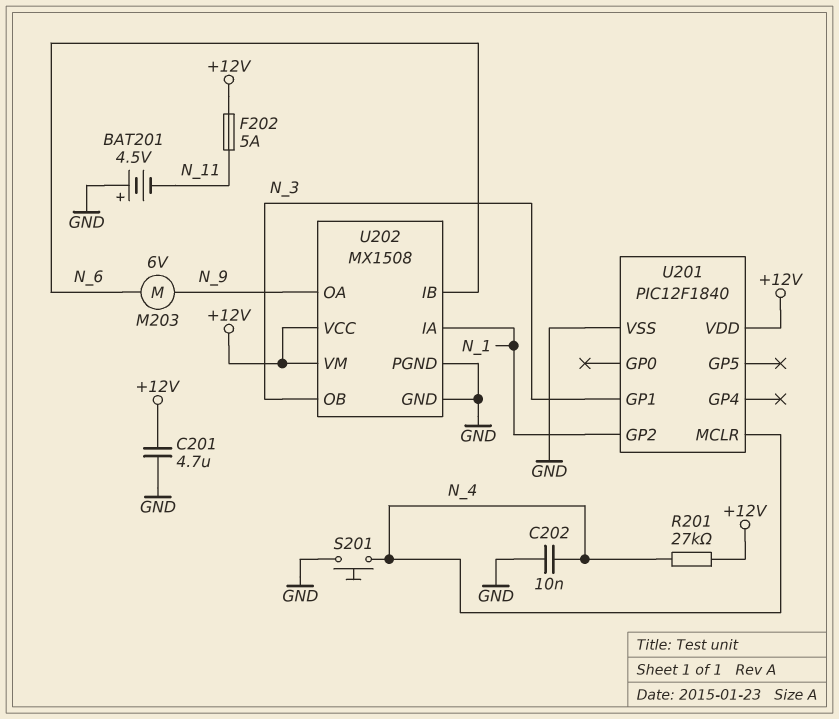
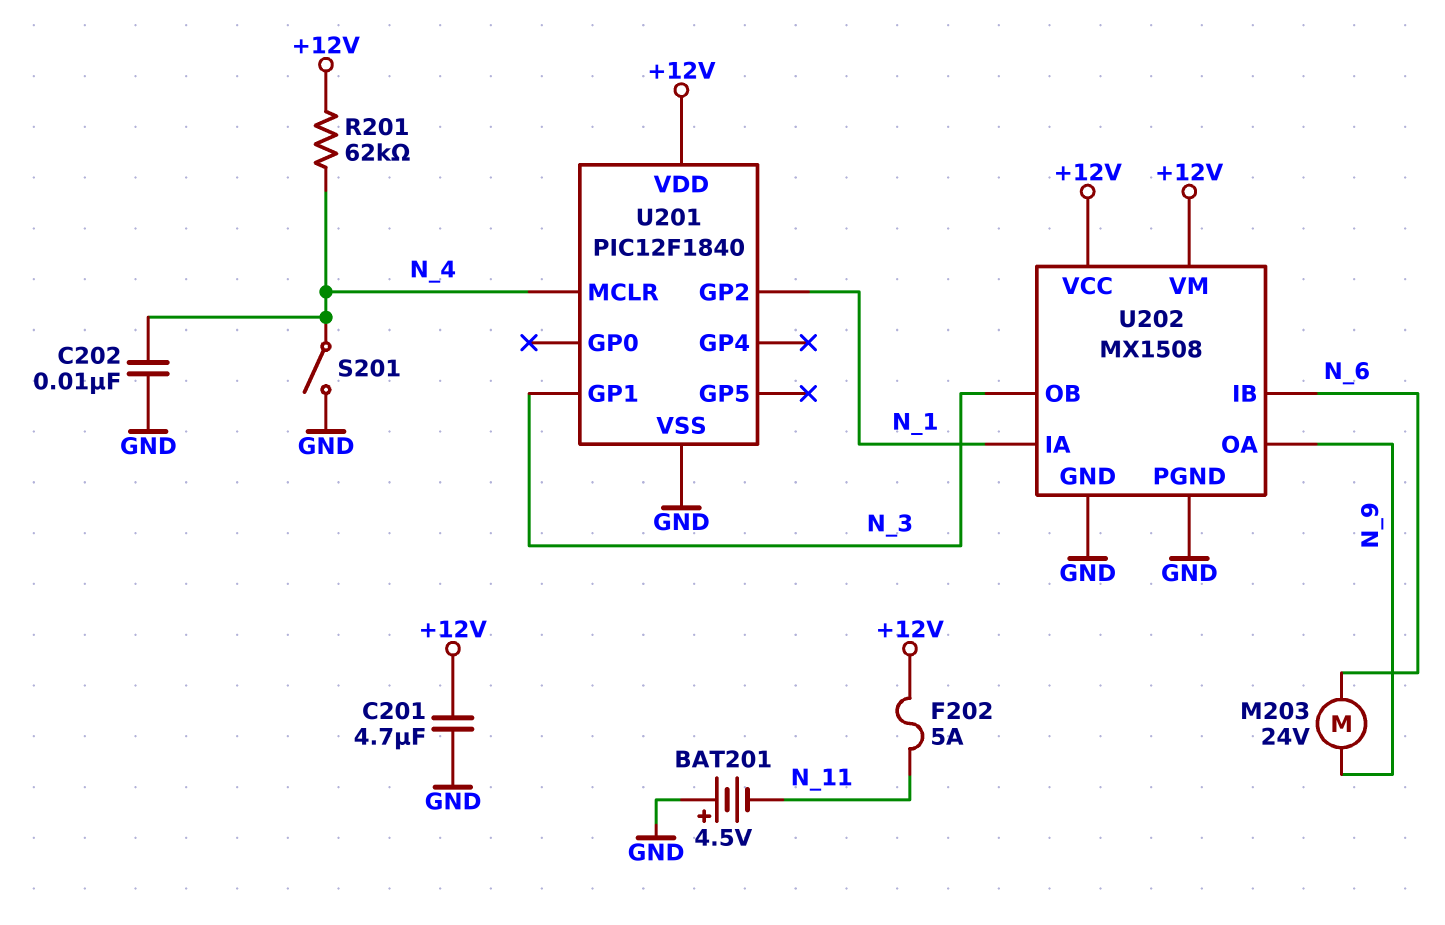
M203: motor 6V (N_6, N_9) -> motor 24V (N_6, N_9)
R201: 27k (+12V, N_4) -> 62k (+12V, N_4)
S201: button (GND, N_4) -> switch (GND, N_4)

